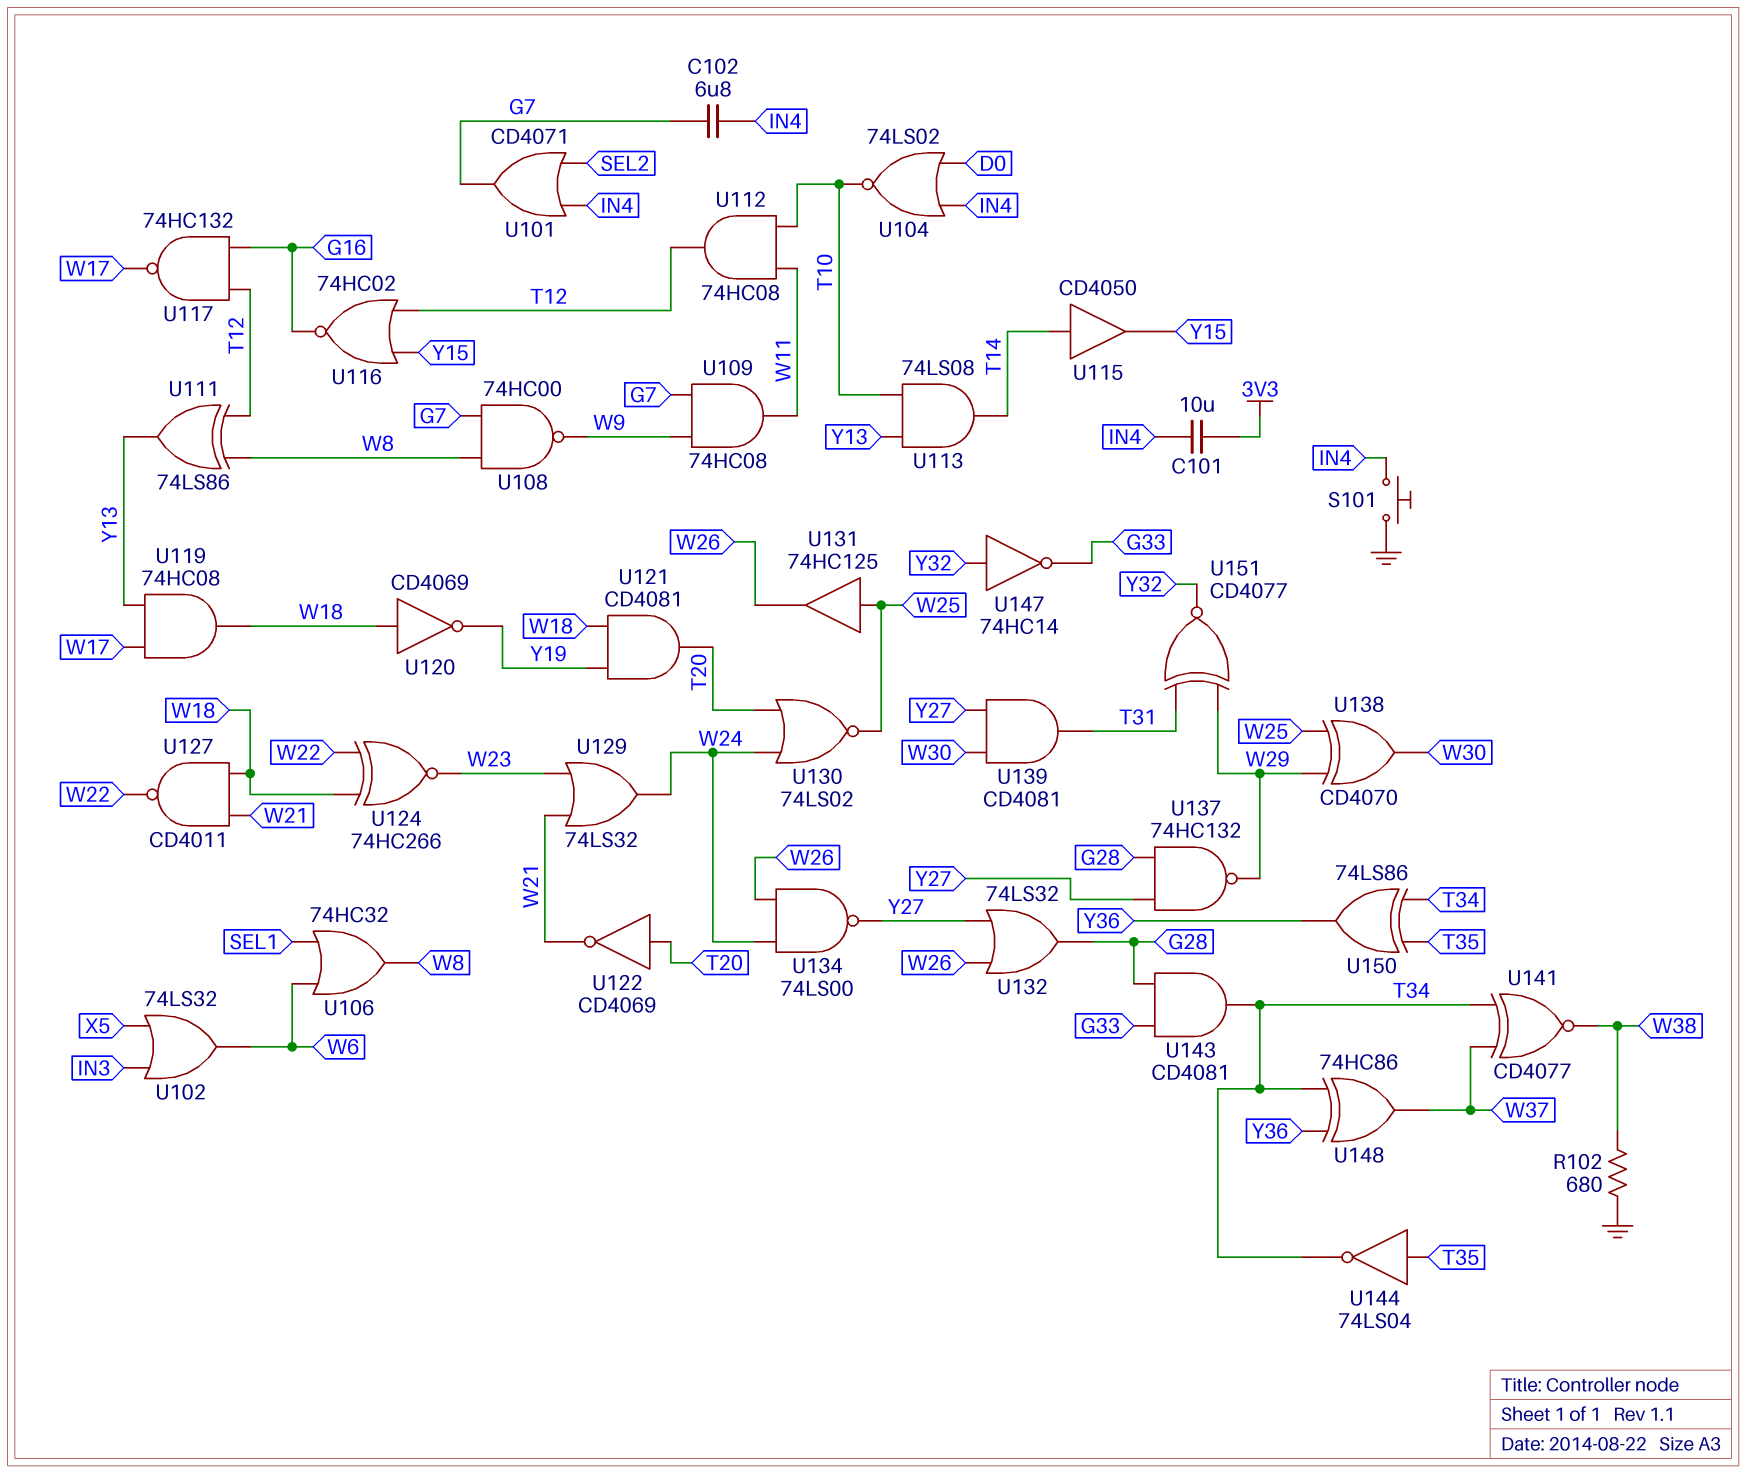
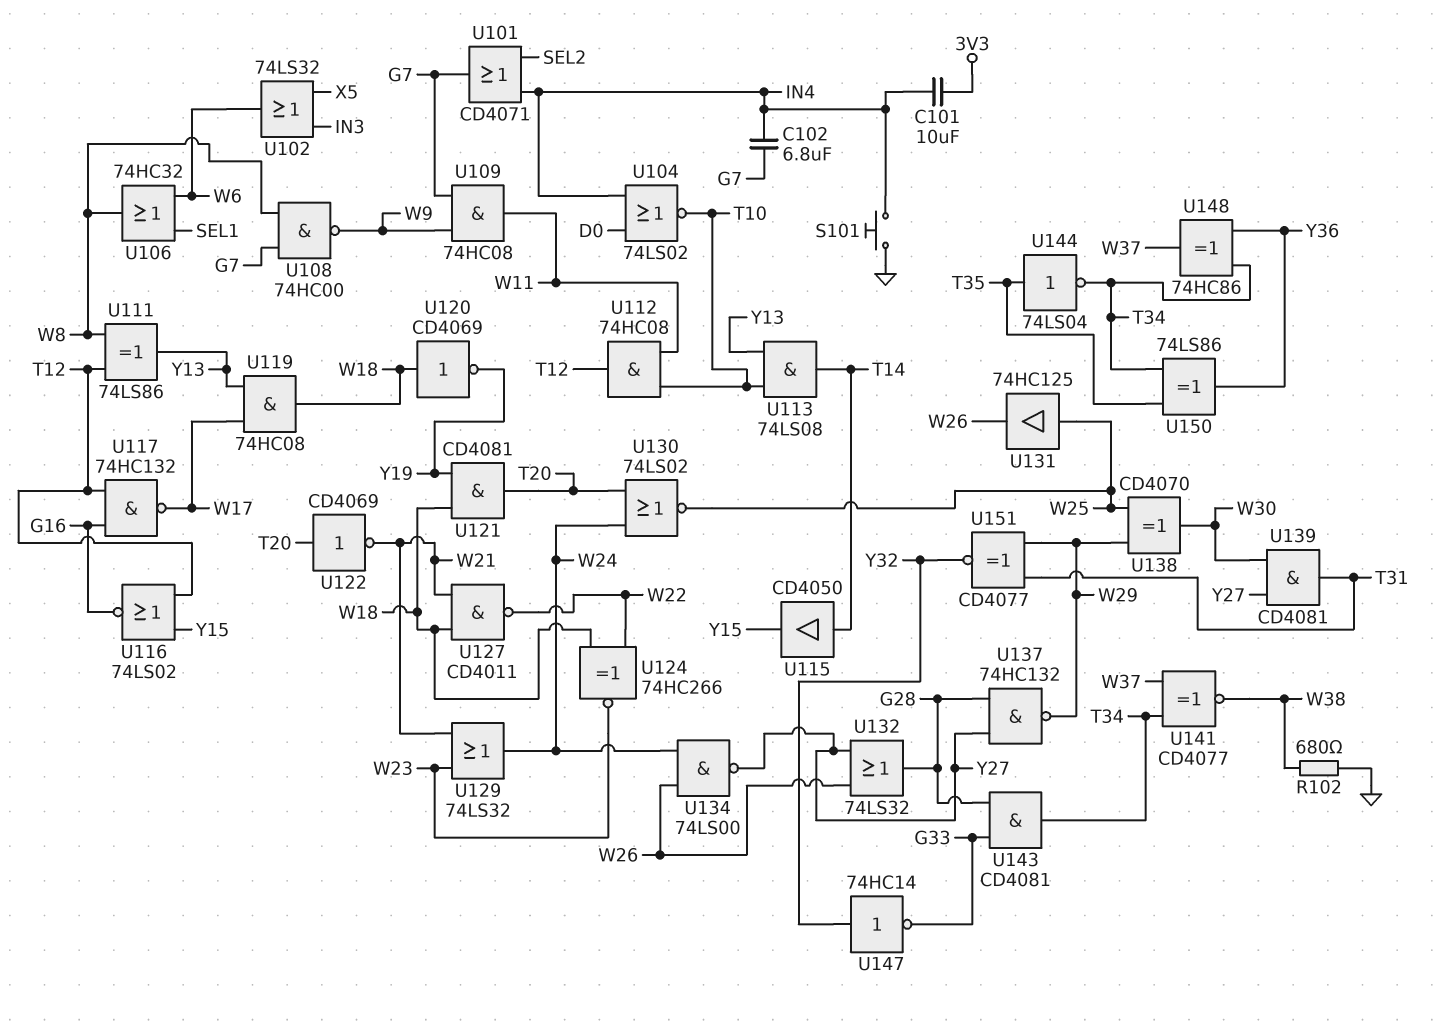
U116: NOR 74HC02 (in T12, in Y15, out G16) -> NOR 74LS02 (in T12, in Y15, out G16)

